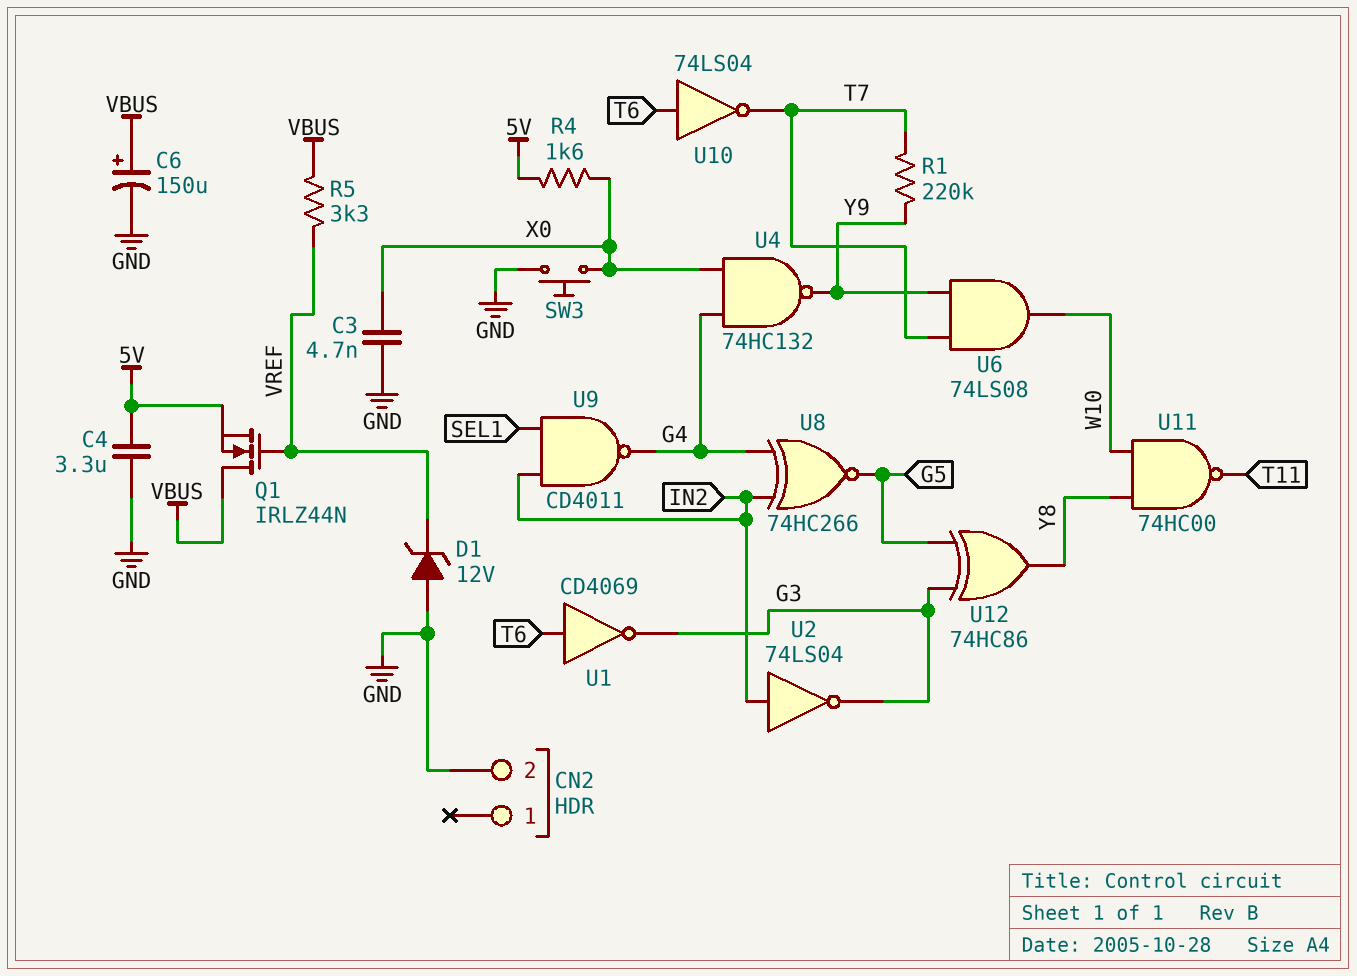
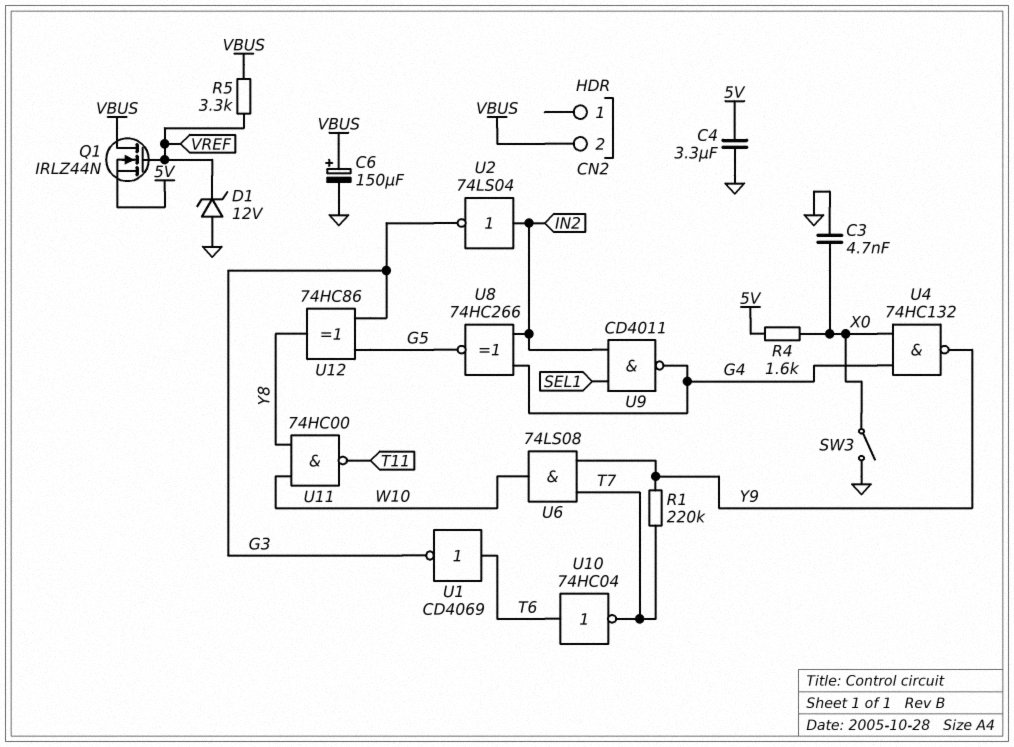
CN2 pin 2: GND -> VBUS
SW3: button (GND, X0) -> switch (GND, X0)
U10: NOT 74LS04 (in T6, out T7) -> NOT 74HC04 (in T6, out T7)

